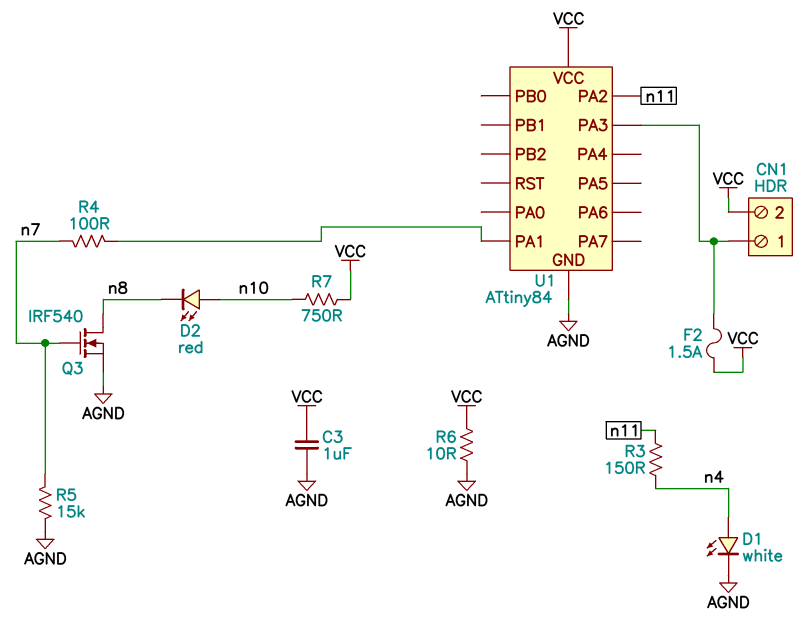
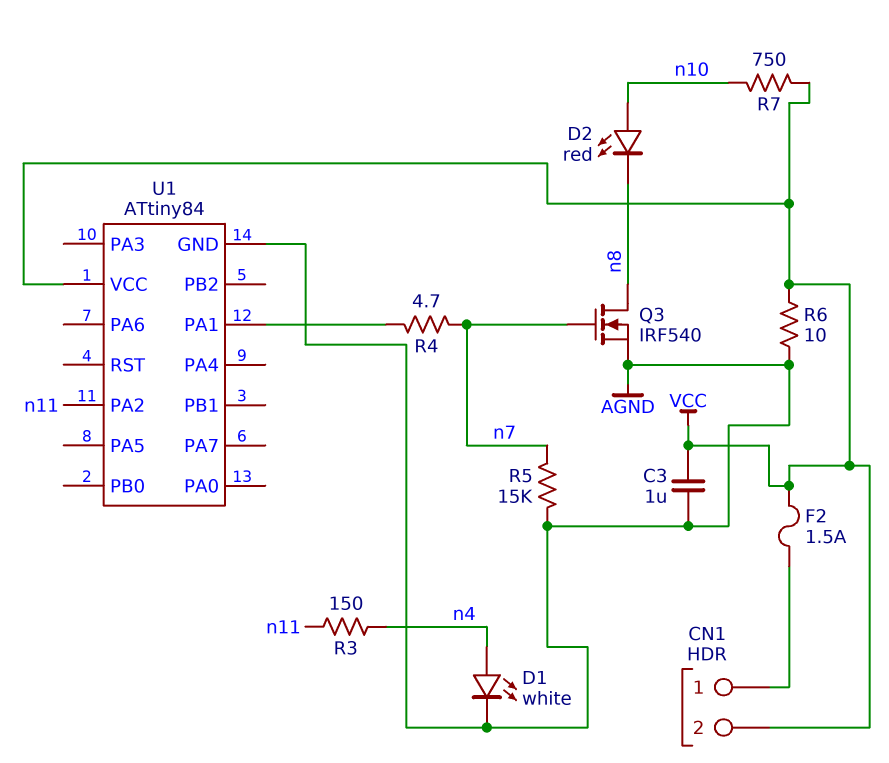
R4: 100 (U1/PA1, n7) -> 4.7 (U1/PA1, n7)
U1 pin PA3: CN1/1 -> none

